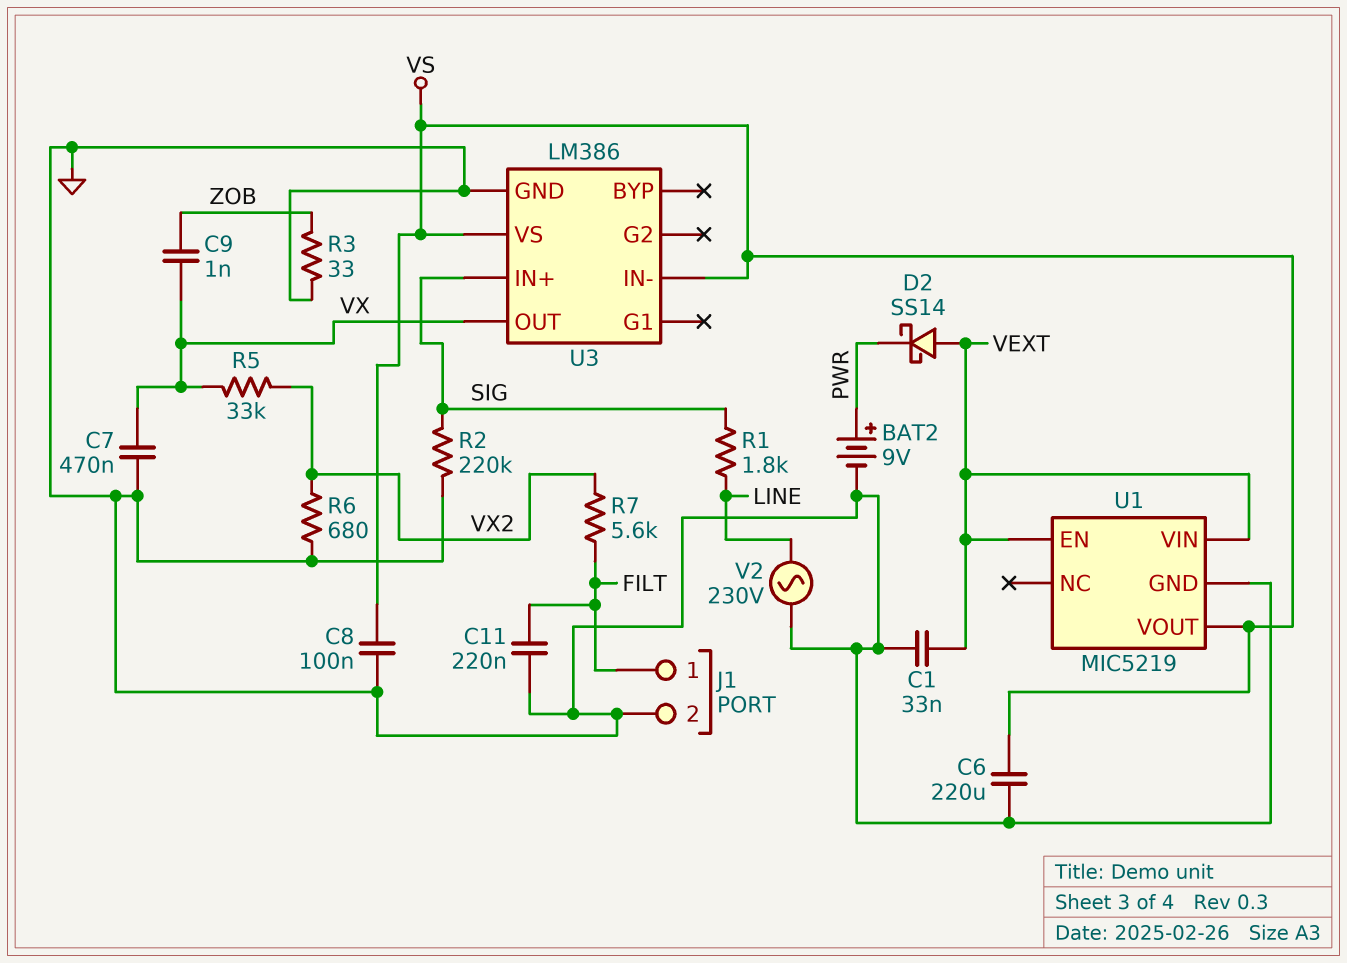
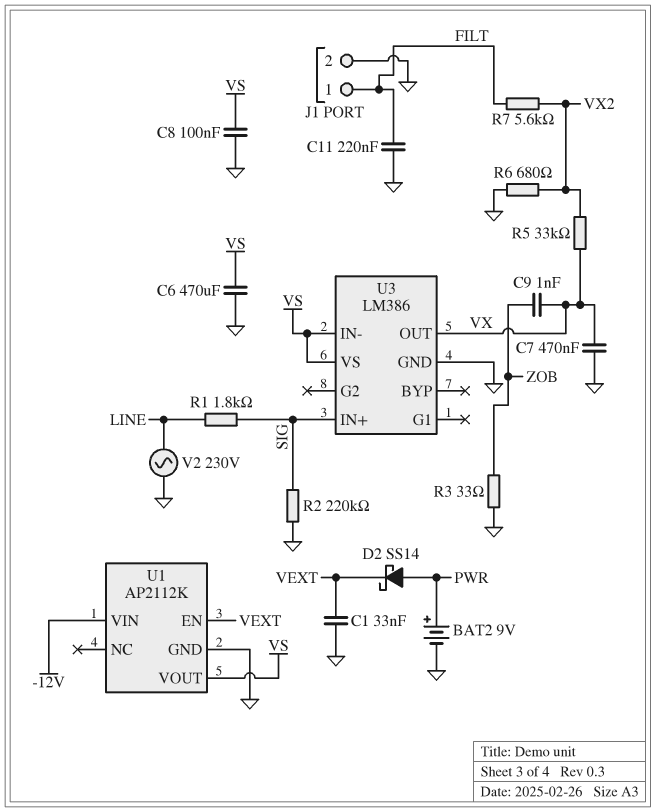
C6: 220uF (GND, VS) -> 470uF (GND, VS)
D2: schottky SS14 (A VEXT, K PWR) -> schottky SS14 (A PWR, K VEXT)
U1: MIC5219 -> AP2112K
U1 pin VIN: VEXT -> -12V

